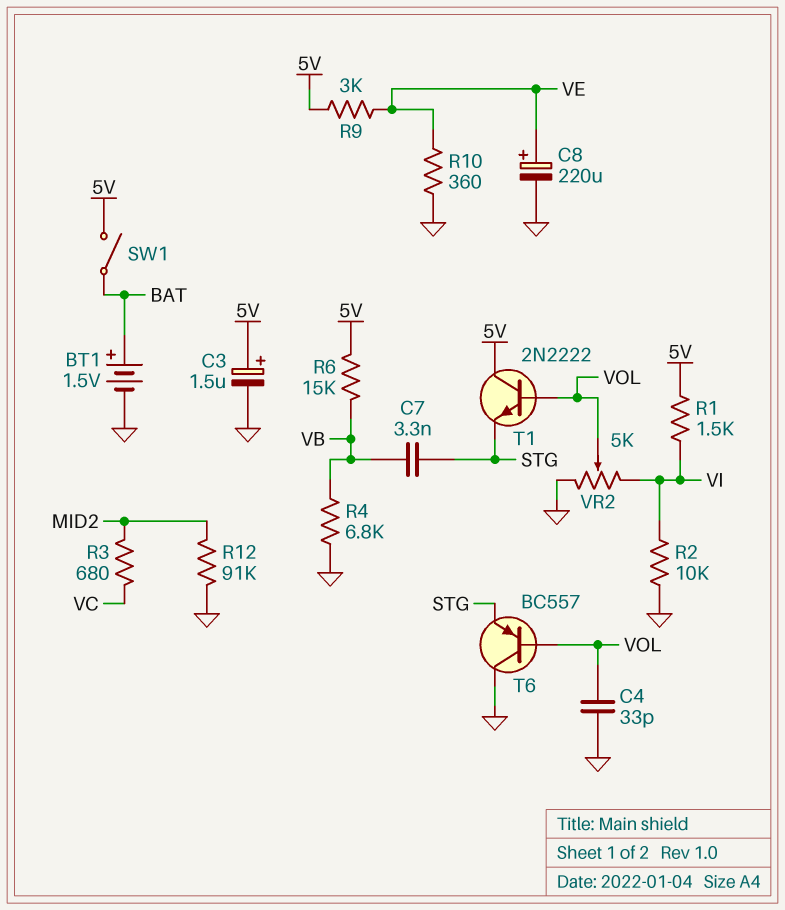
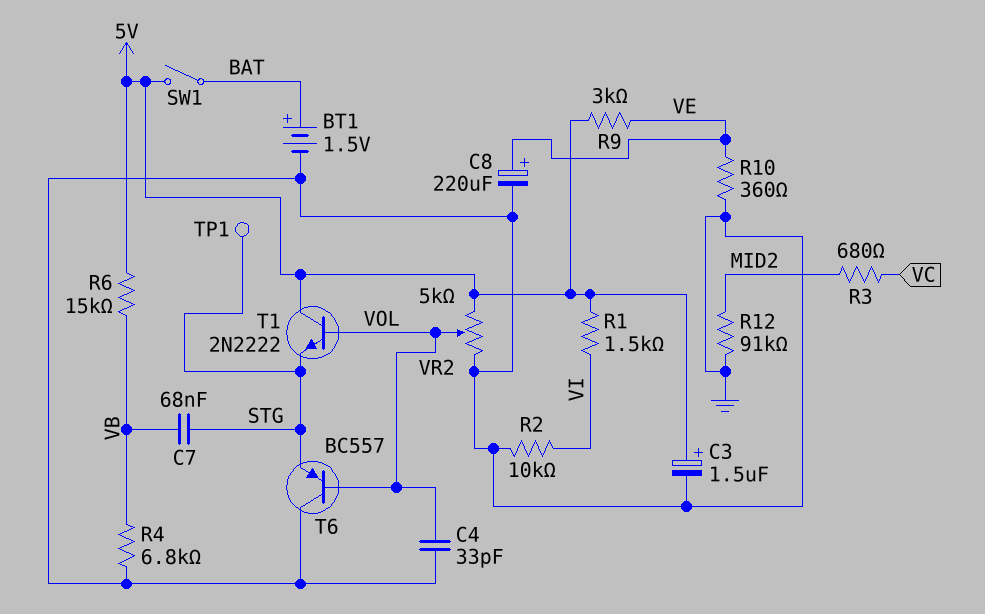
C7: 3.3nF (STG, VB) -> 68nF (STG, VB)
TP1: none -> test point (STG)
VR2: 5k (GND, VI, wiper VOL) -> 5k (5V, GND, wiper VOL)

